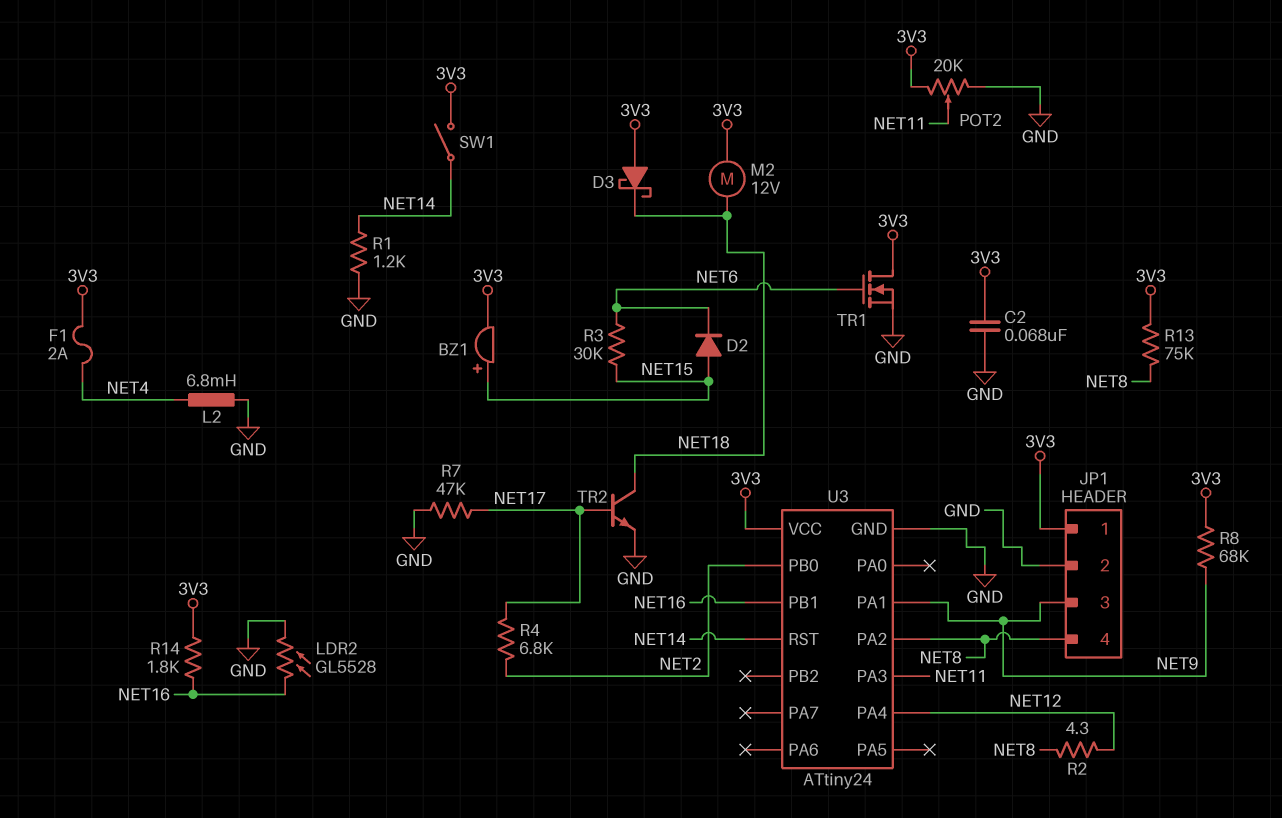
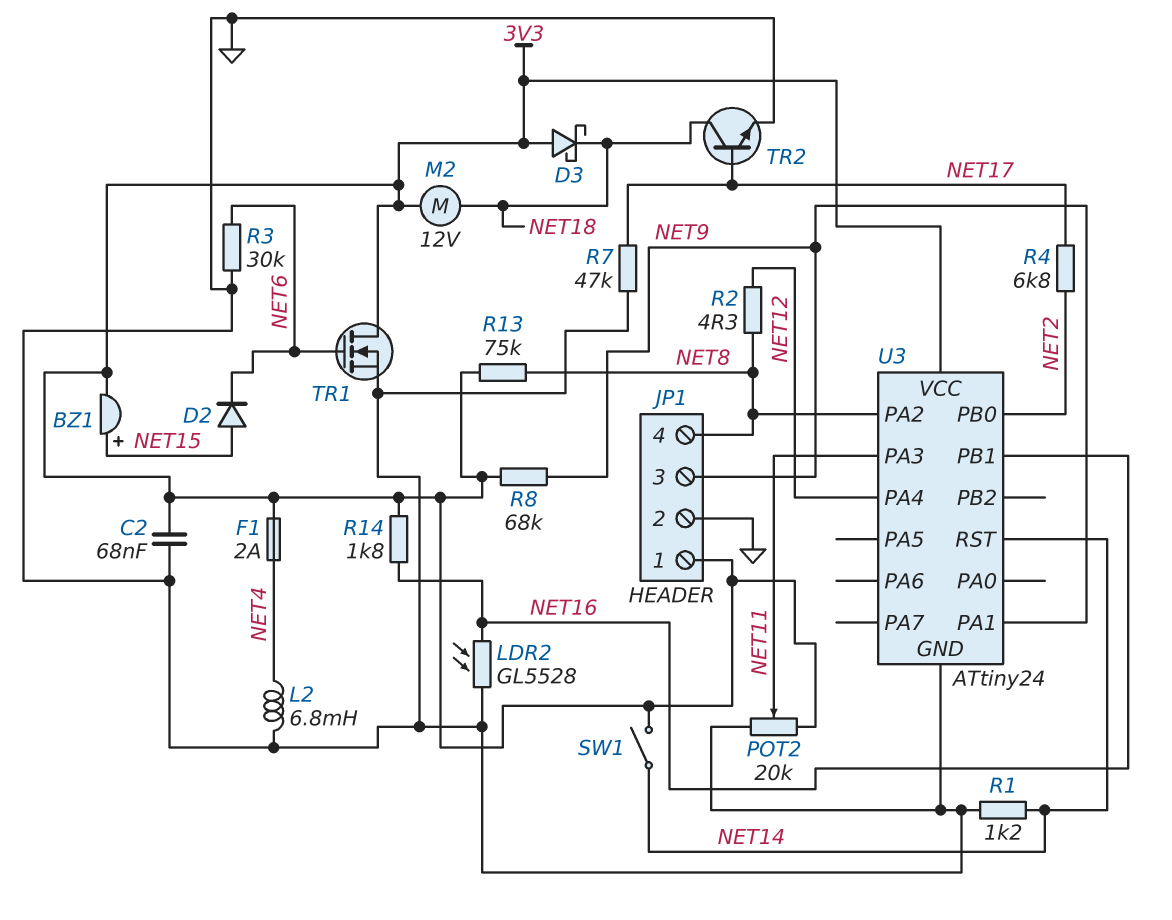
R3: 30k (NET6, NET15) -> 30k (GND, NET6)

